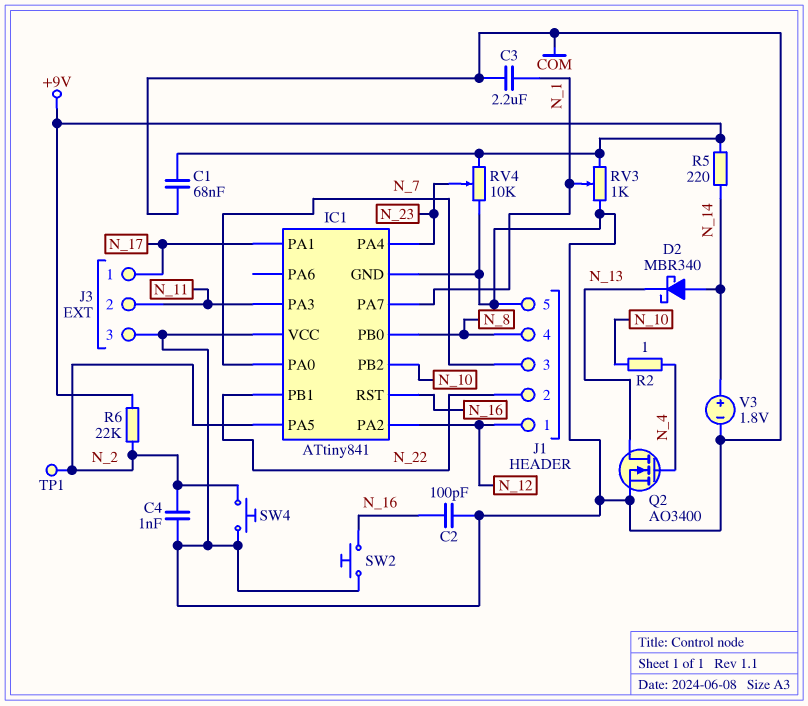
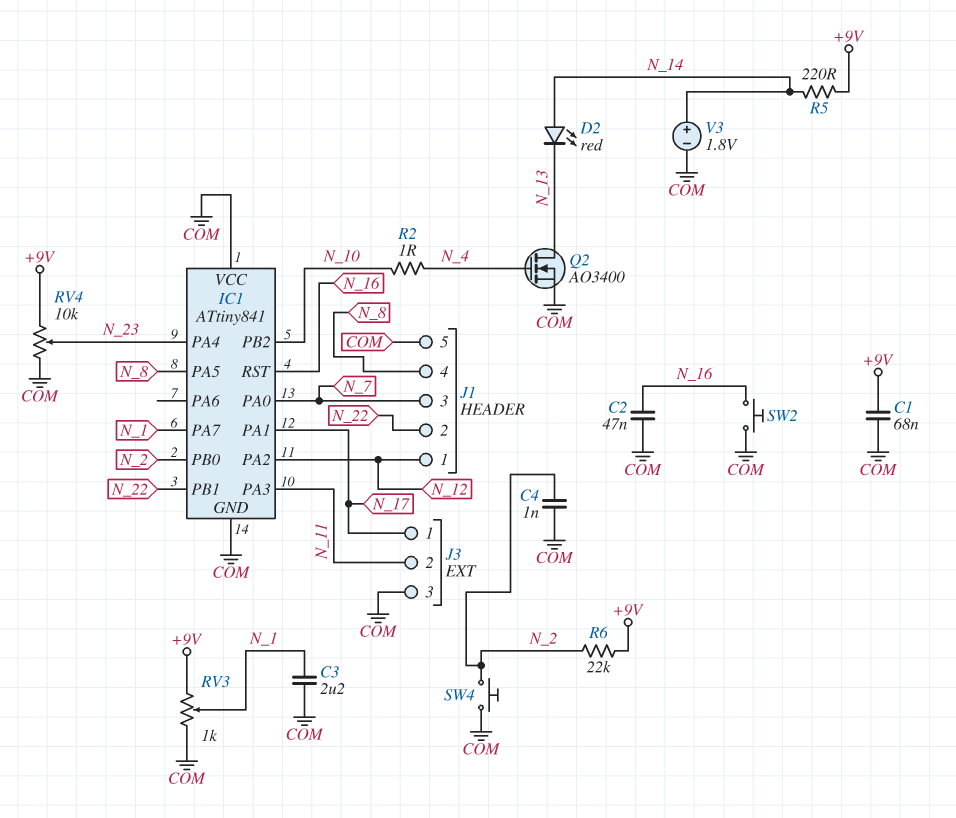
C2: 100pF (COM, N_16) -> 47nF (COM, N_16)
D2: schottky MBR340 (A N_14, K N_13) -> LED red (A N_14, K N_13)
IC1 pin PA5: N_2 -> N_8
IC1 pin PB0: N_8 -> N_2
TP1: test point (N_2) -> none

